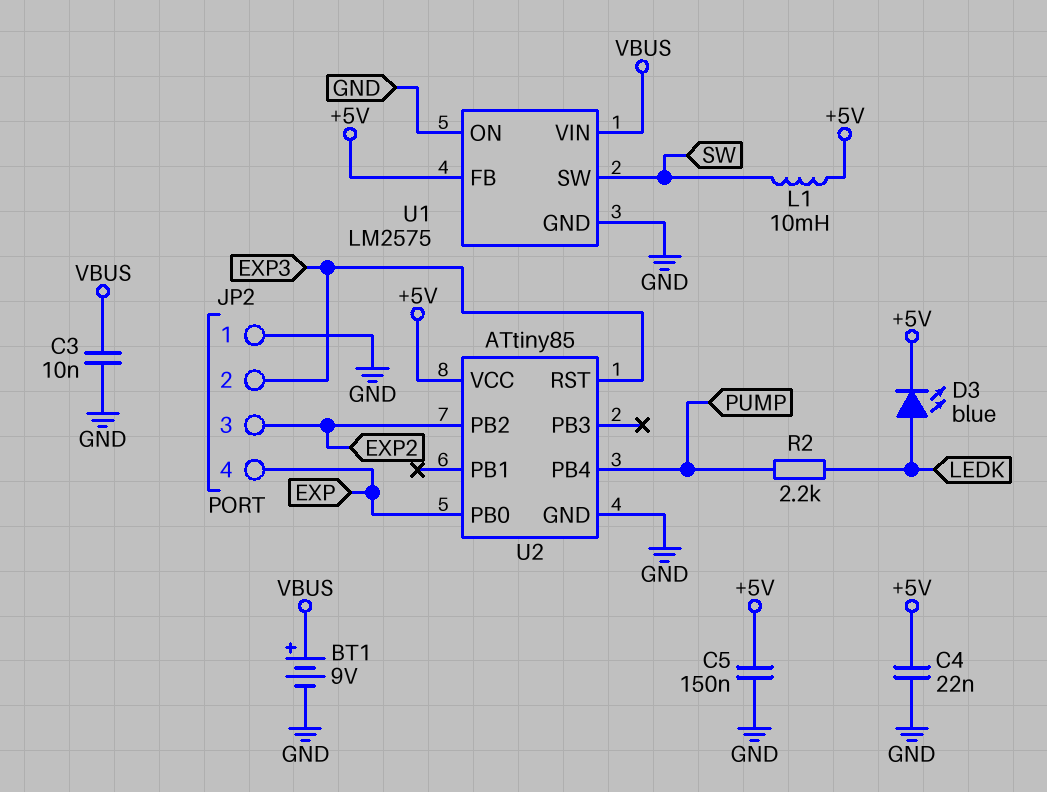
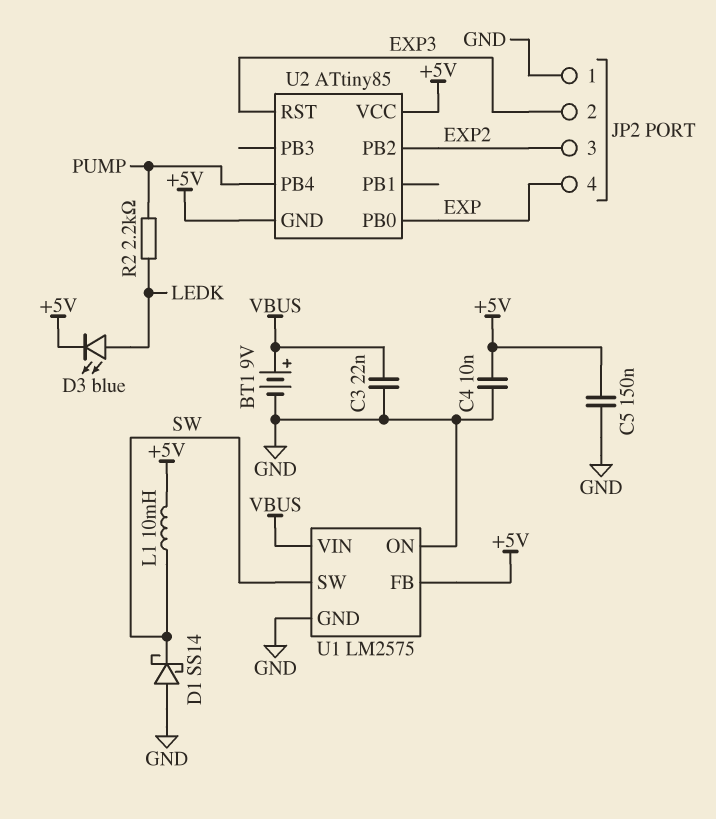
C3: 10nF (GND, VBUS) -> 22nF (GND, VBUS)
C4: 22nF (+5V, GND) -> 10nF (+5V, GND)
D1: none -> schottky SS14 (A GND, K SW)
U2 pin GND: GND -> +5V

